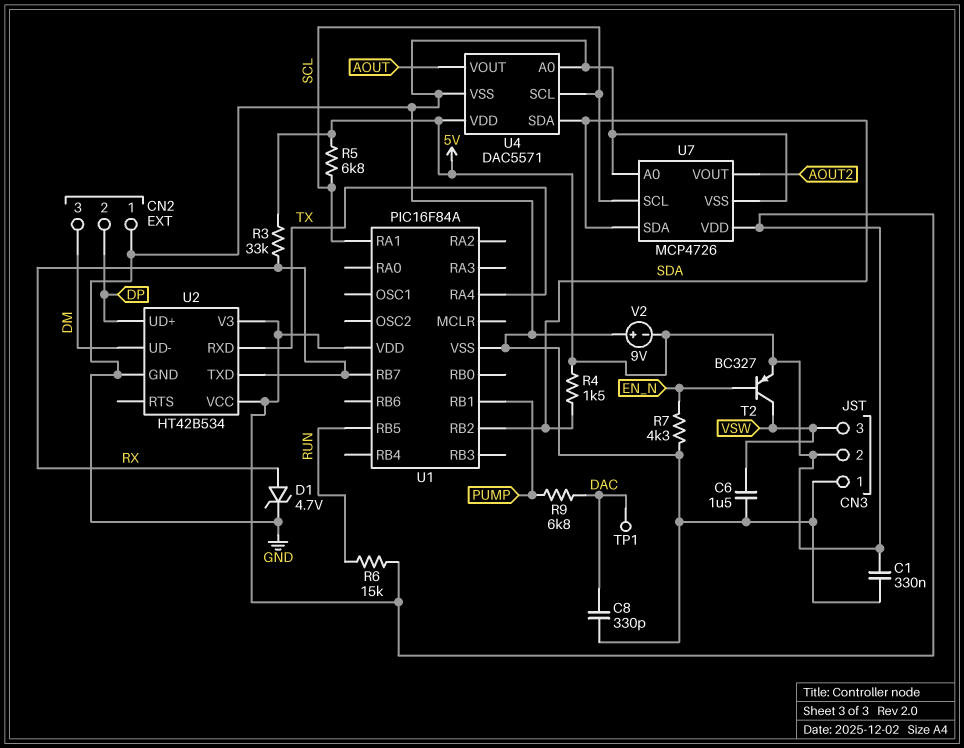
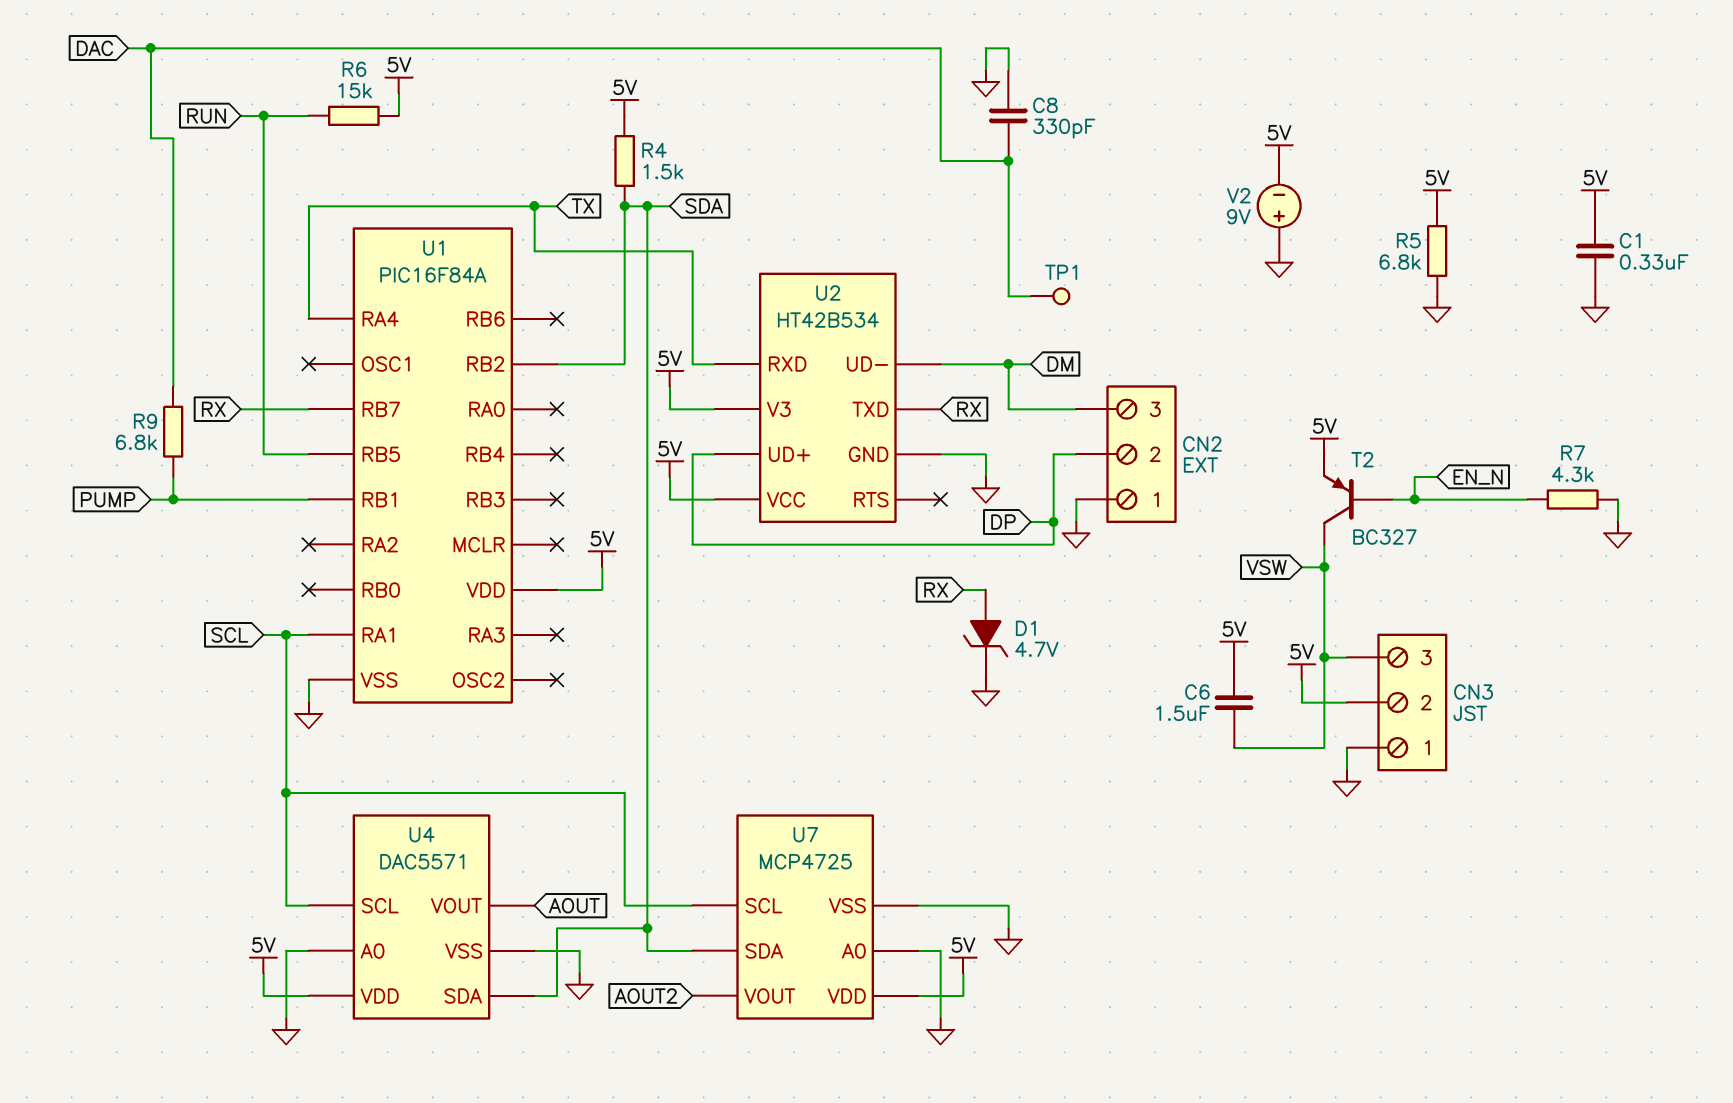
C6: 1.5uF (GND, VSW) -> 1.5uF (5V, VSW)
R3: 33k (5V, RX) -> none
R5: 6.8k (5V, SCL) -> 6.8k (5V, GND)
U7: MCP4726 -> MCP4725

